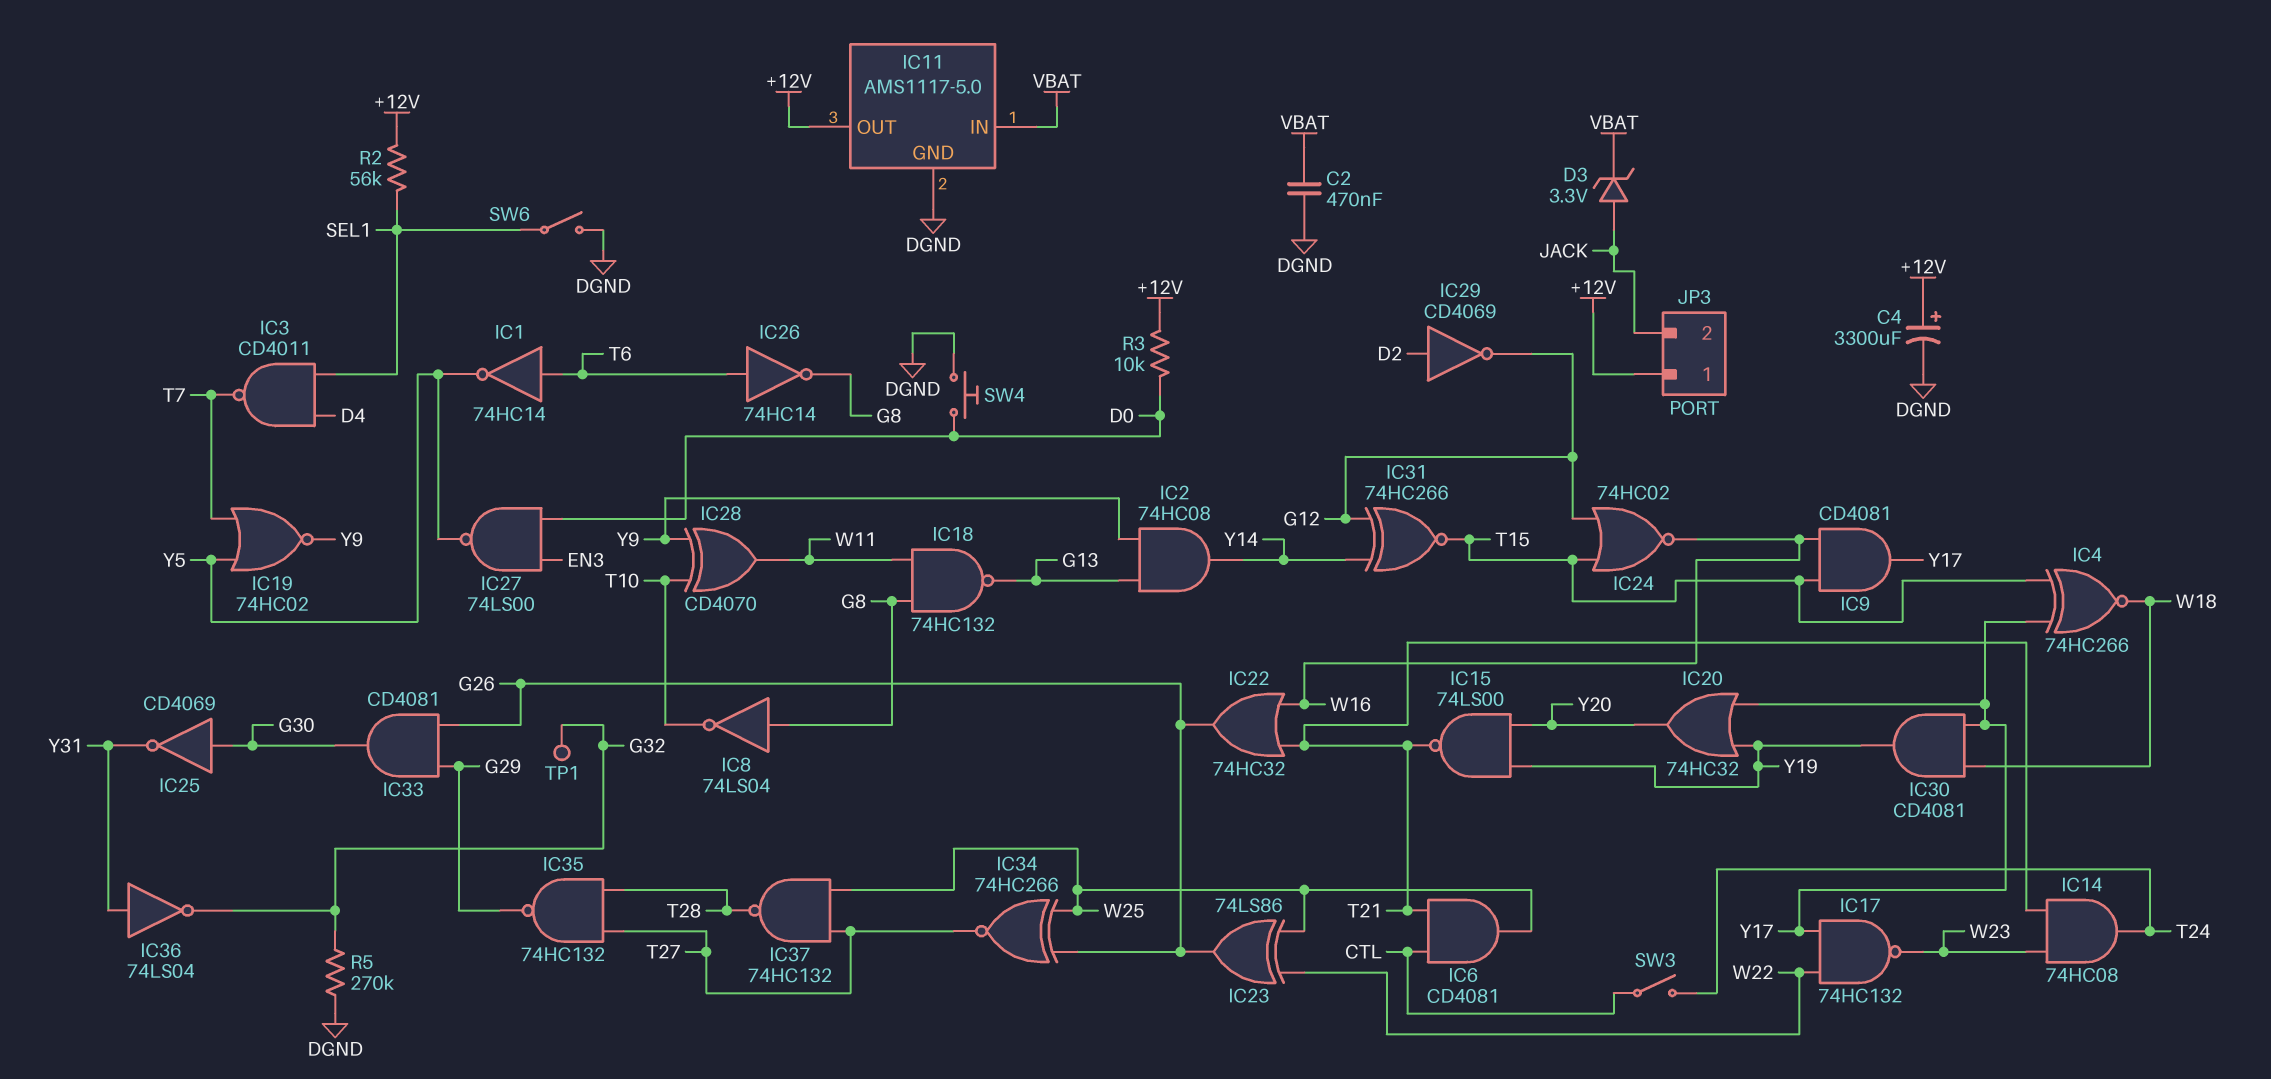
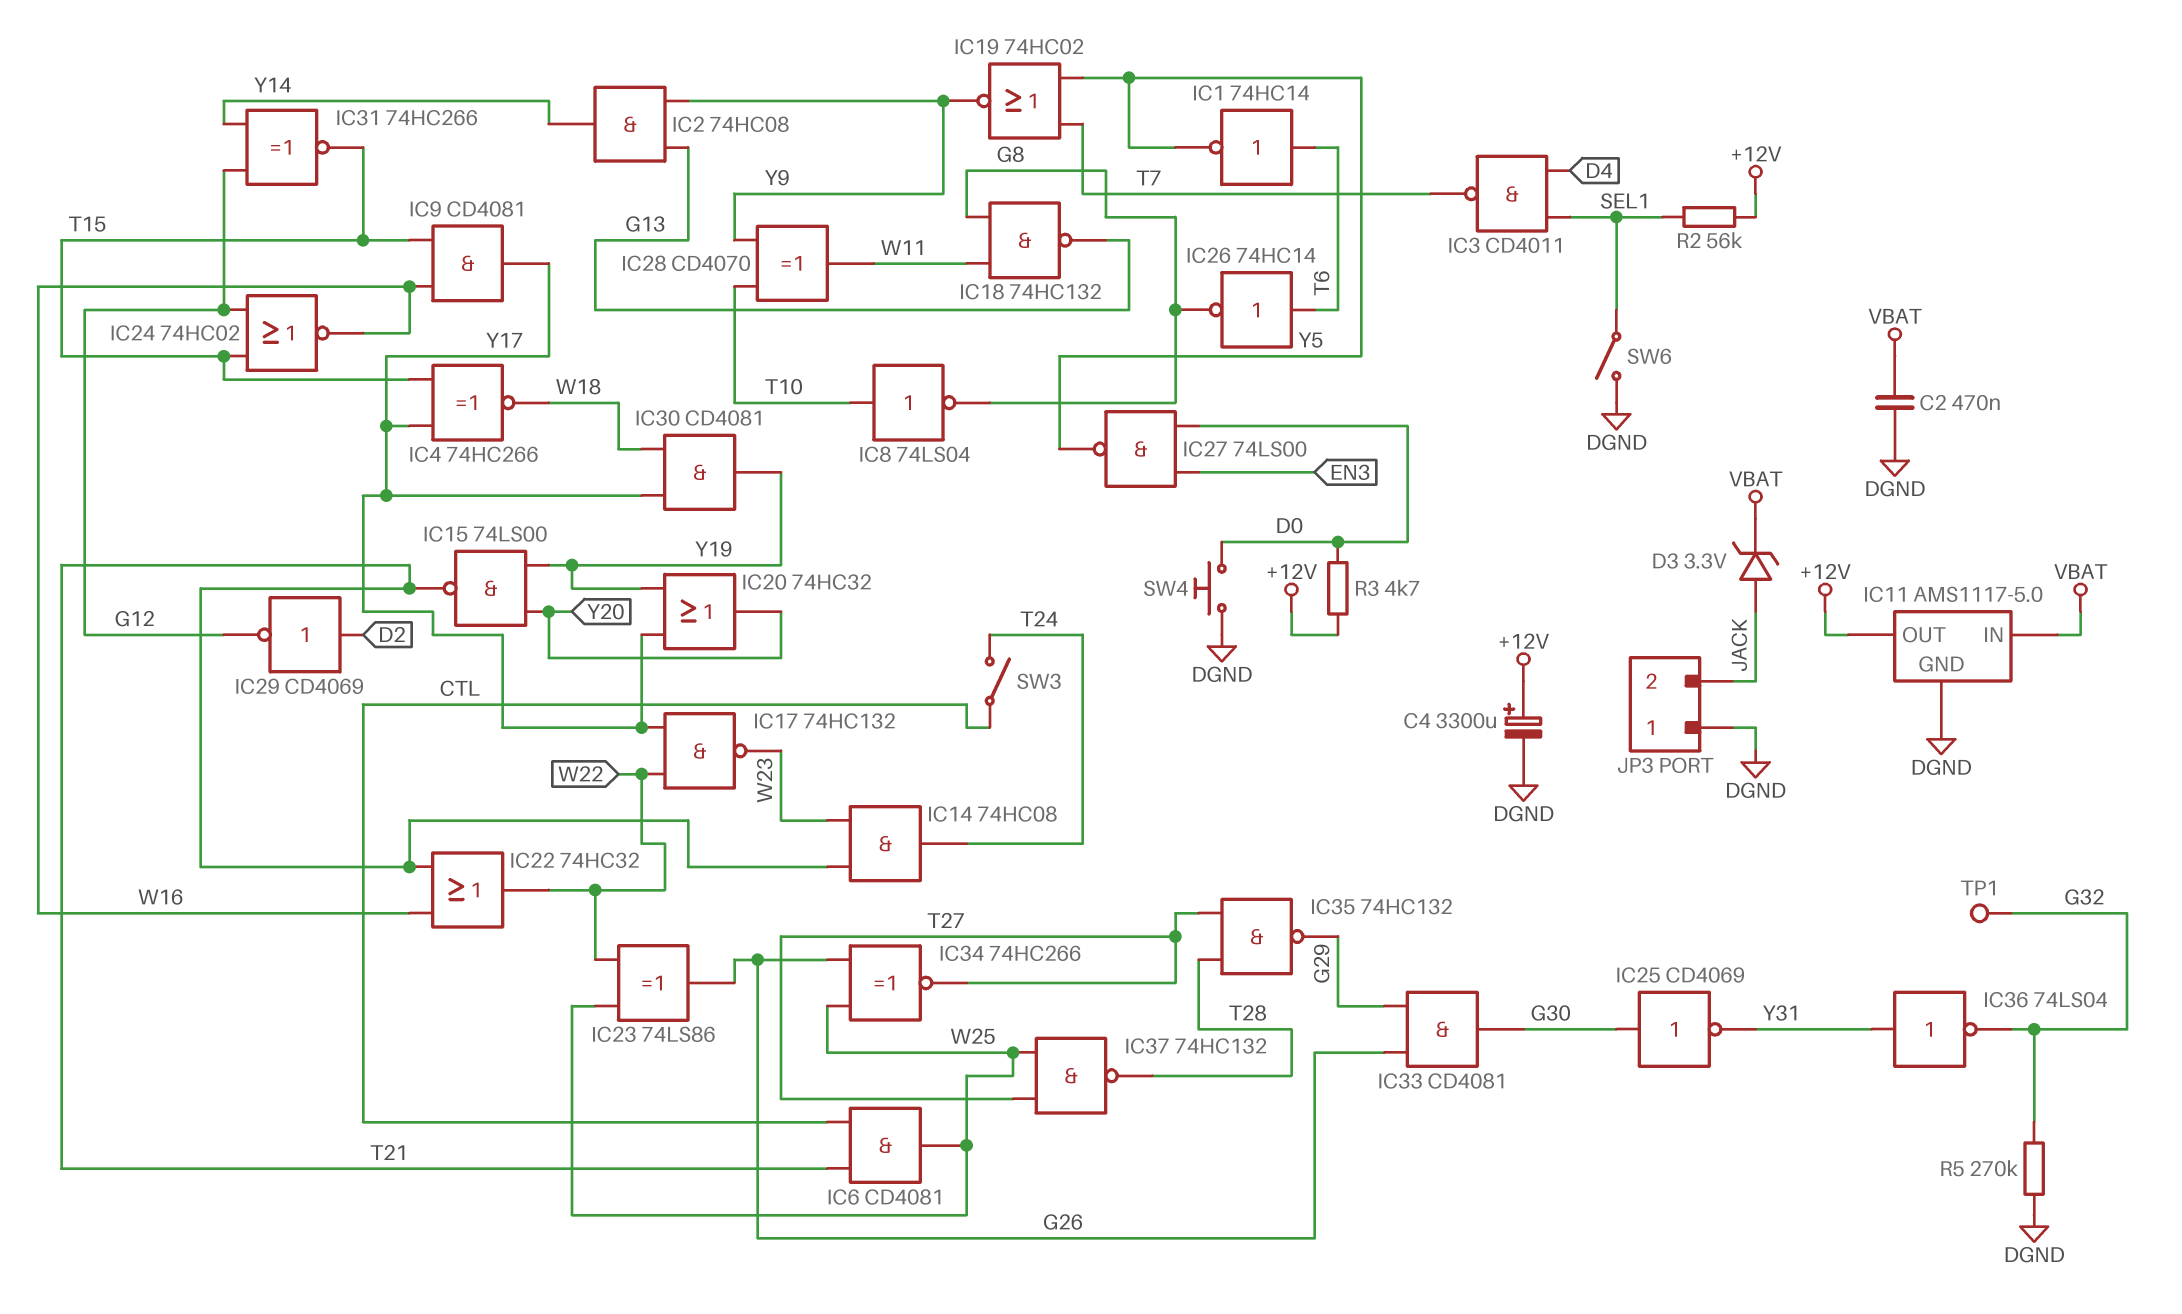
IC8: NOT 74LS04 (in G8, out T10) -> NOT 74LS04 (in T10, out G8)
IC22: OR 74HC32 (in T21, in W16, out G26) -> OR 74HC32 (in T21, in W16, out W22)
JP3 pin 1: +12V -> DGND
R3: 10k (+12V, D0) -> 4.7k (+12V, D0)

